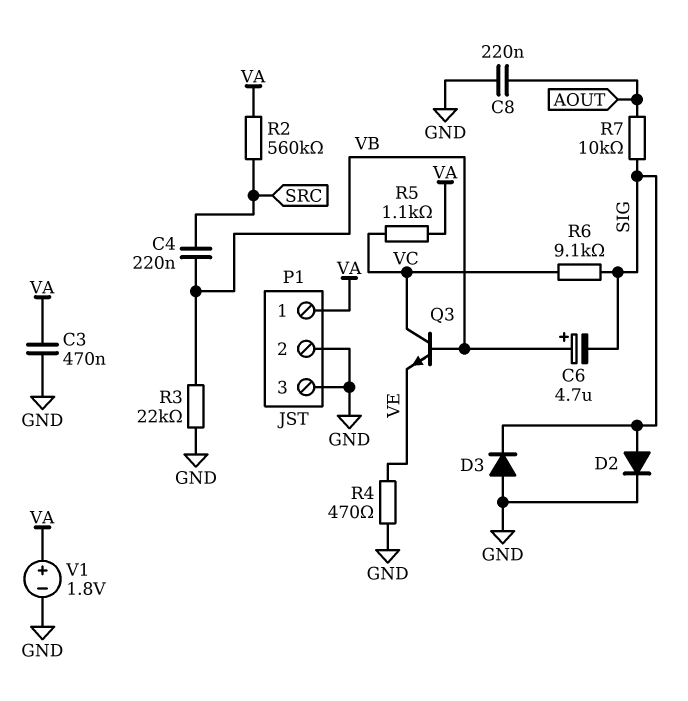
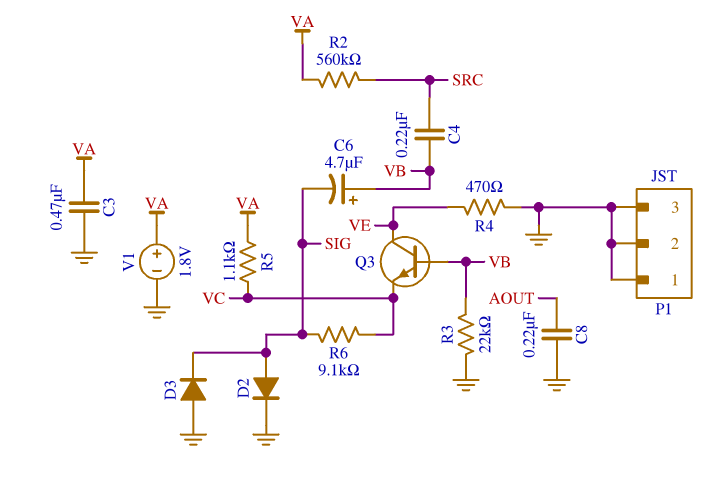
P1 pin 1: VA -> GND
Q3: NPN (B VB, C VC, E VE) -> NPN (B VB, C VE, E VC)
R7: 10k (AOUT, SIG) -> none

